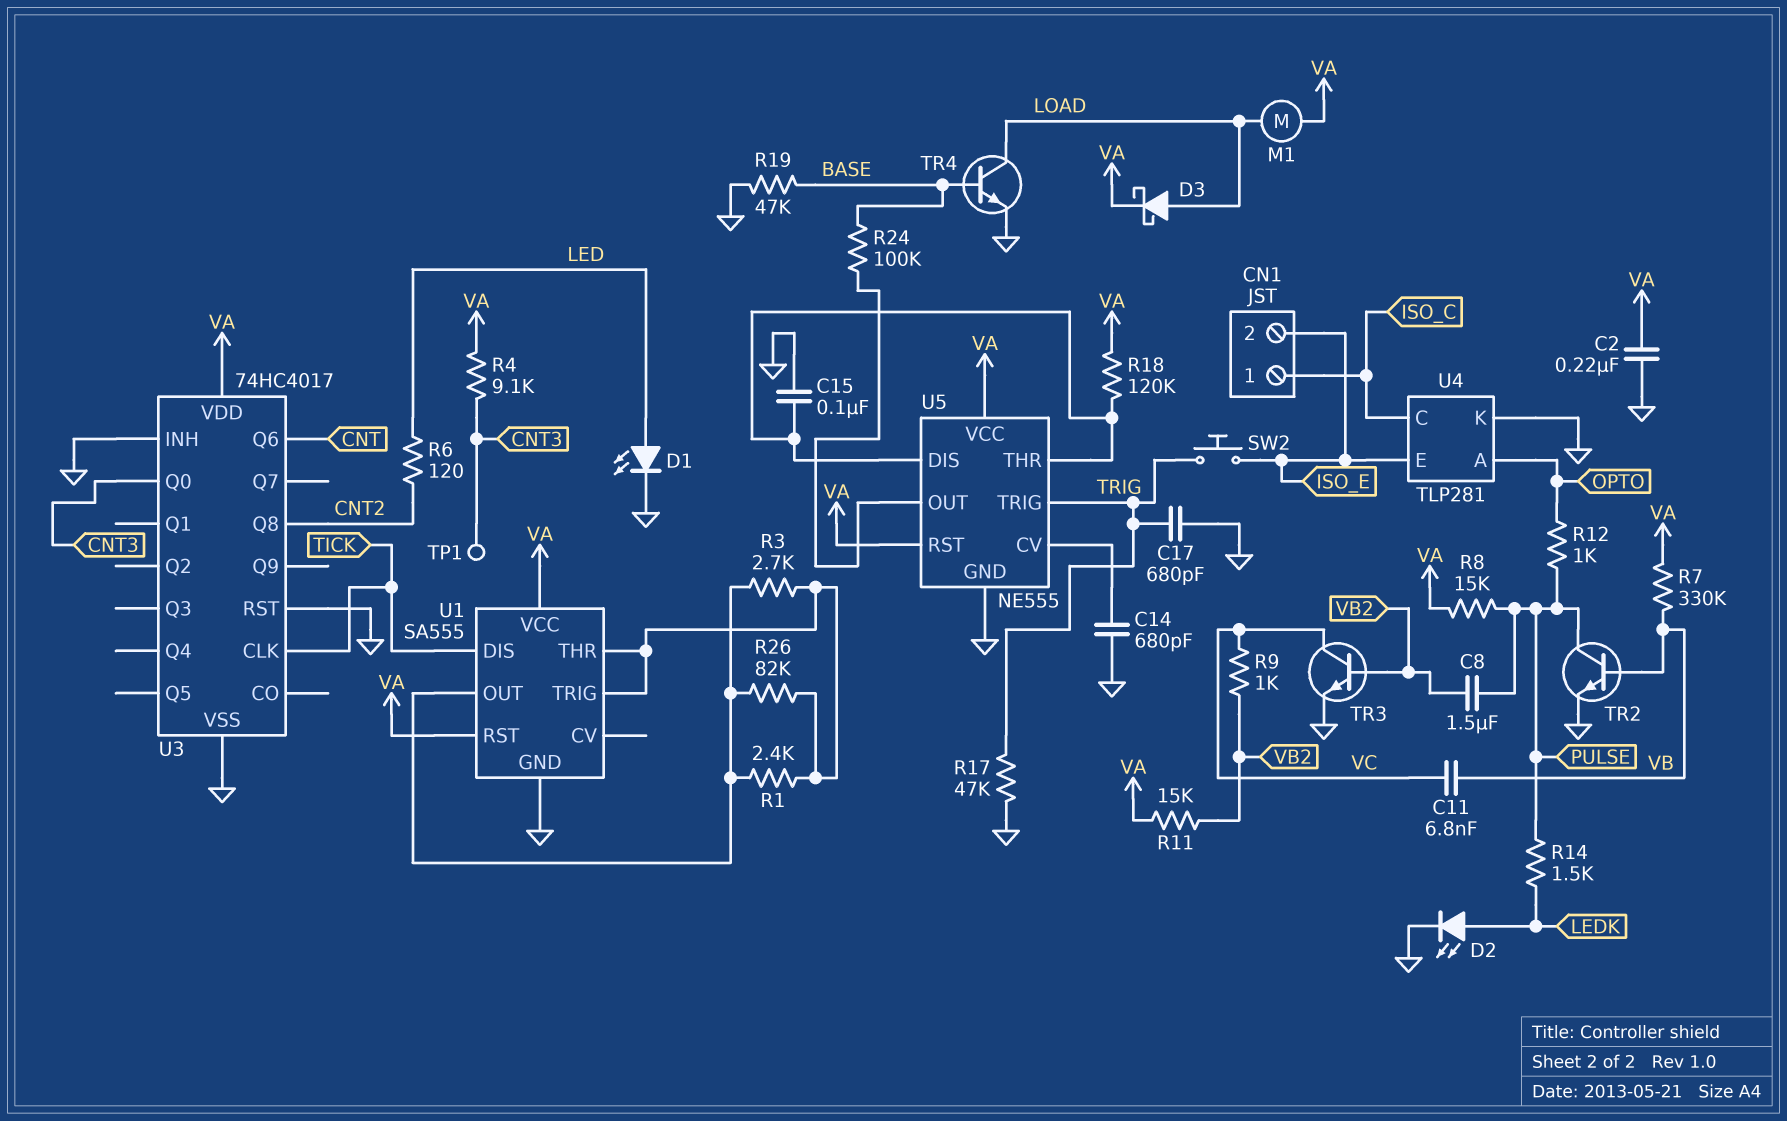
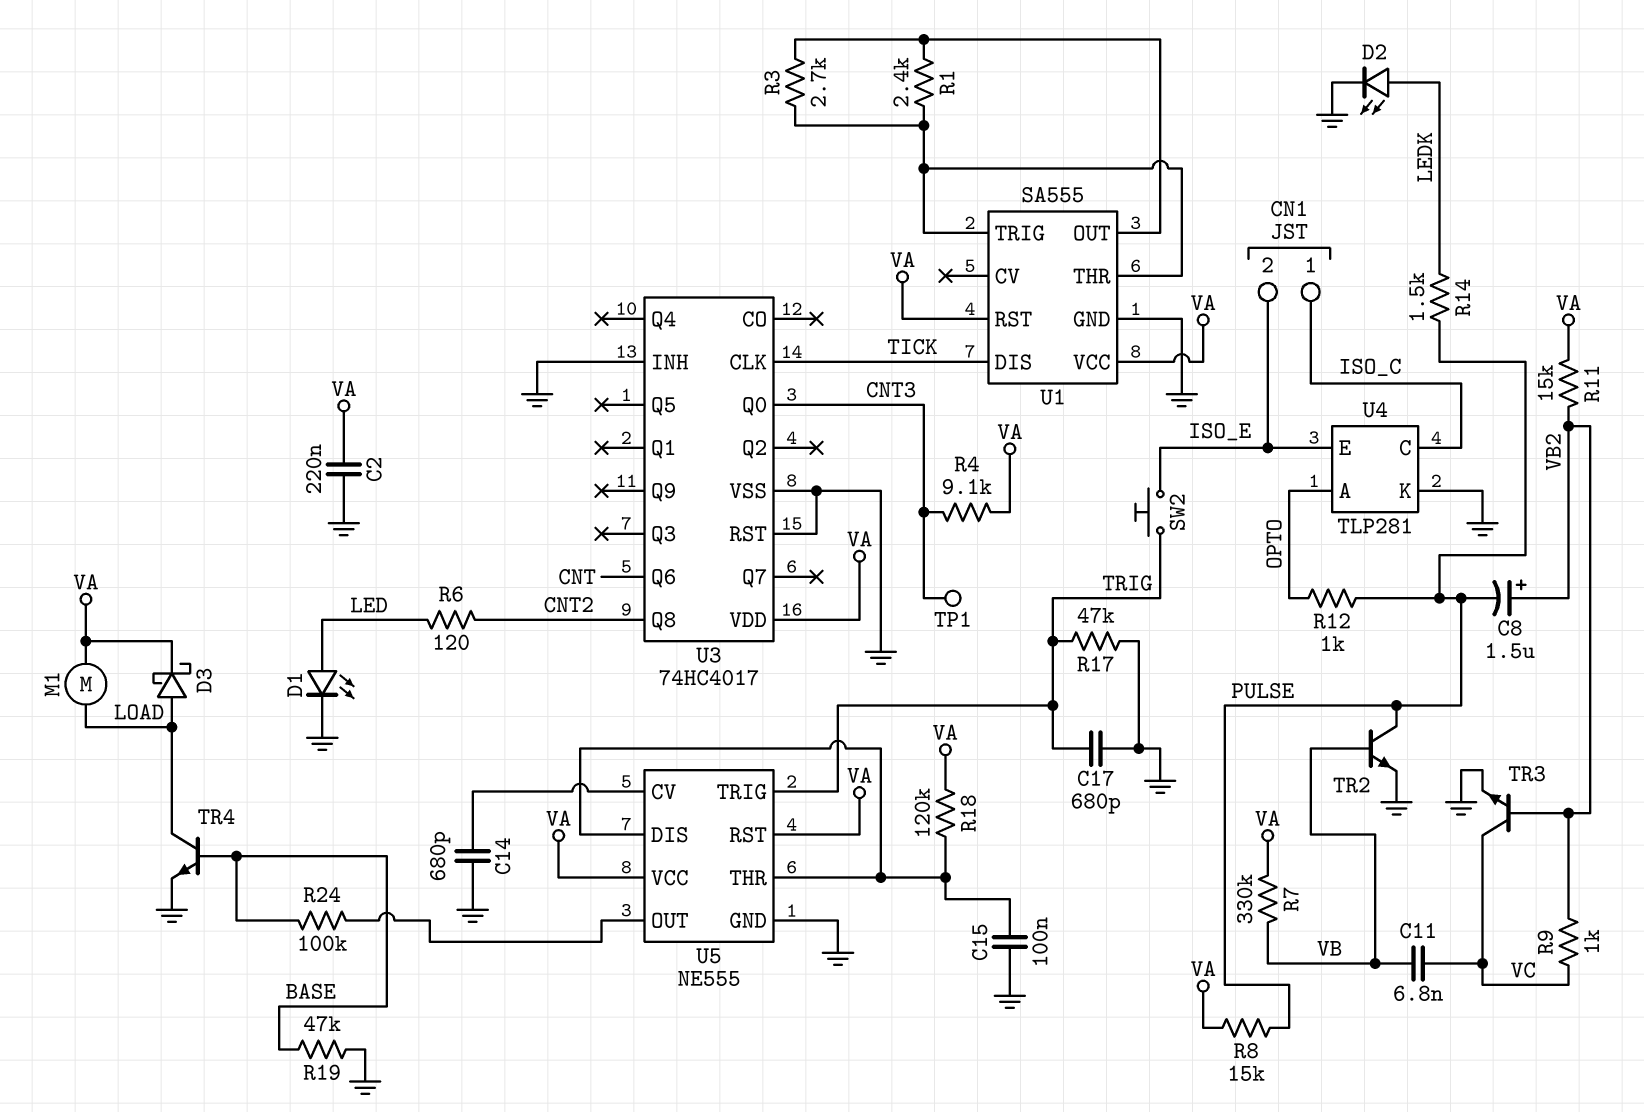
C8: 1.5uF (PULSE, VB2) -> 1.5uF (plus VB2, minus PULSE)
R26: 82k (U1/OUT, U1/THR) -> none

